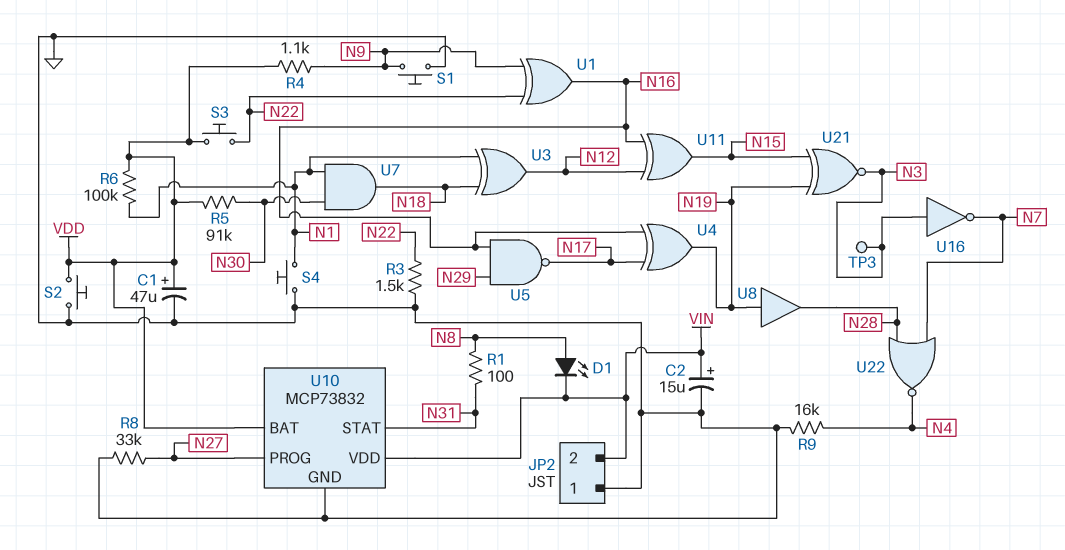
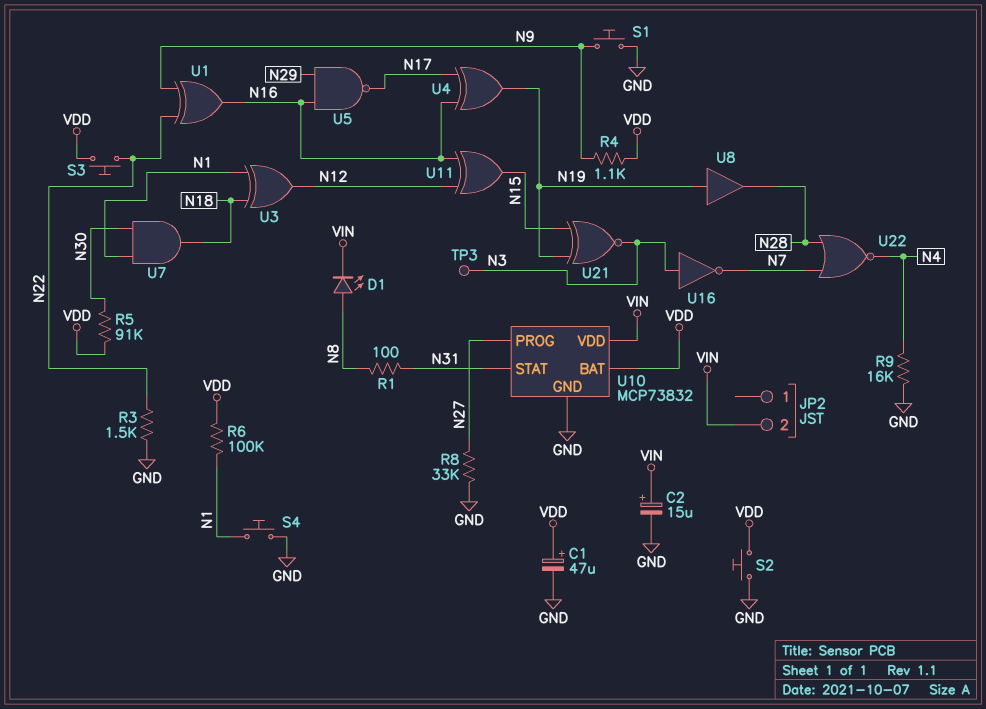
JP2 pin 1: GND -> none

